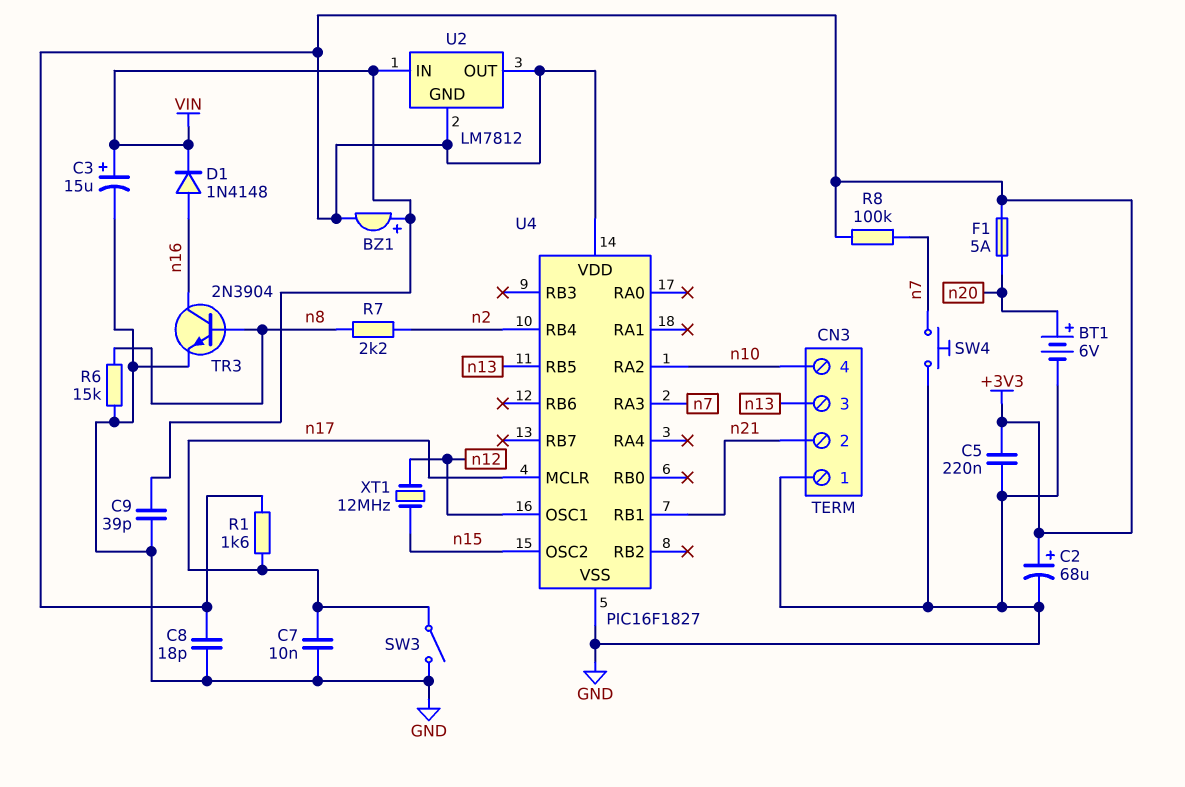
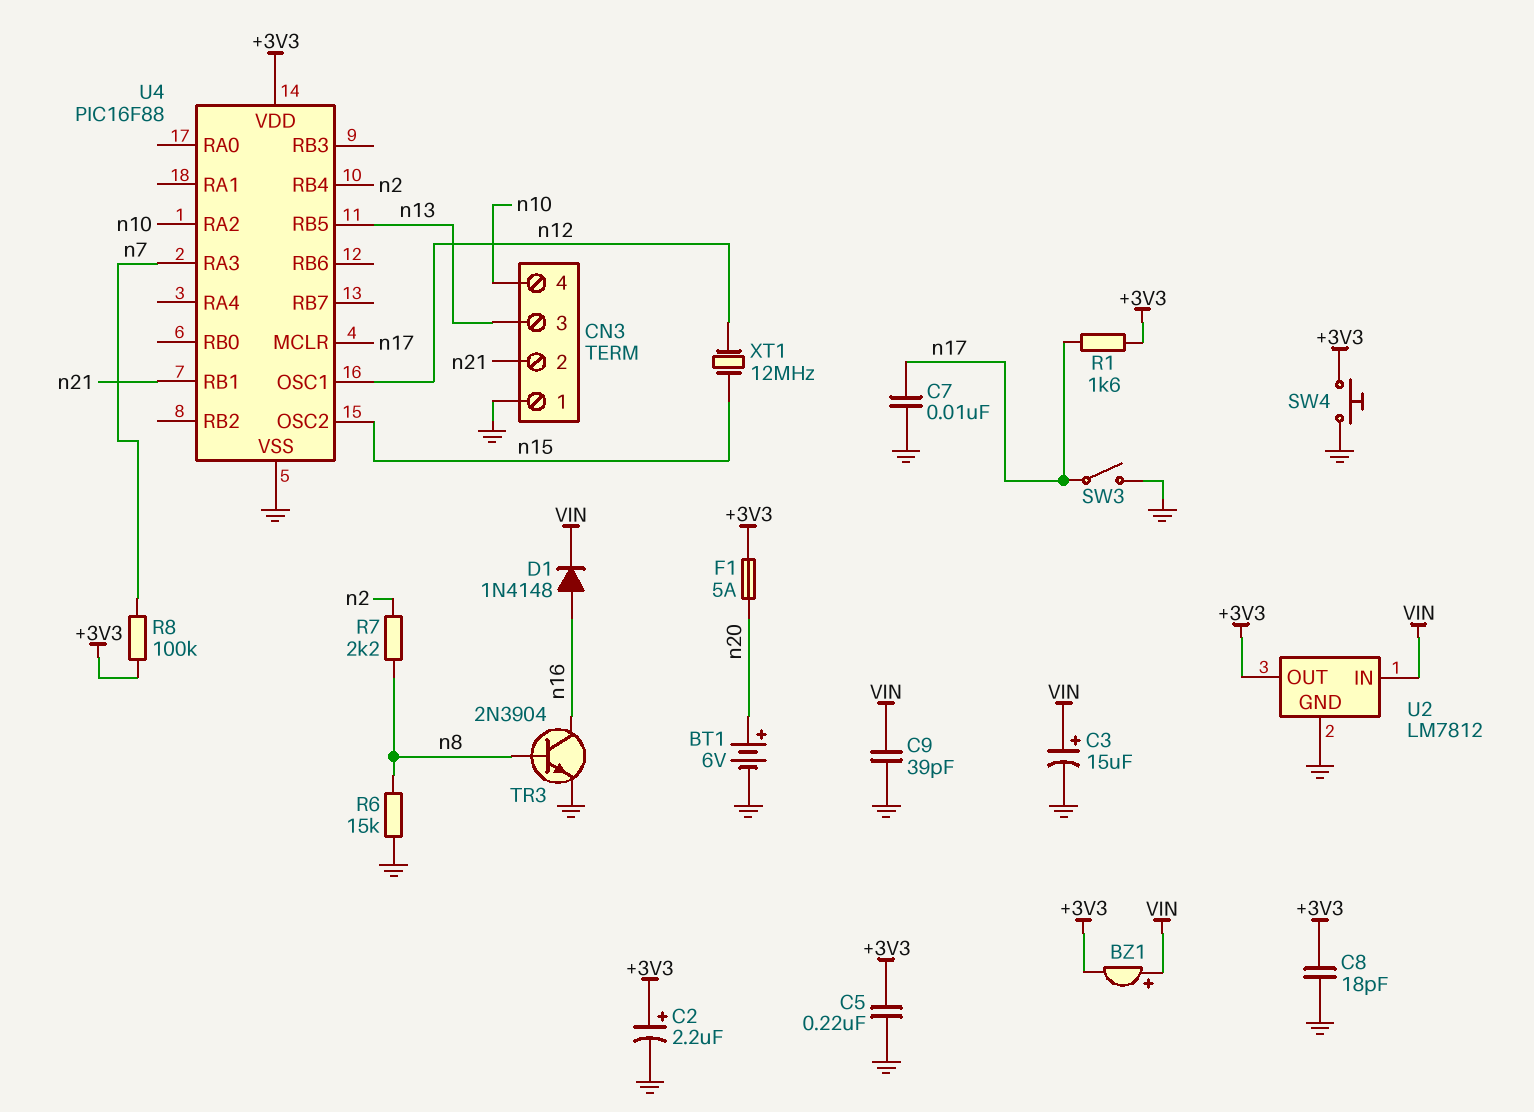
C2: 68uF (plus +3V3, minus GND) -> 2.2uF (plus +3V3, minus GND)
SW4: button (GND, n7) -> button (+3V3, GND)
U2 pin GND: +3V3 -> GND
U4: PIC16F1827 -> PIC16F88

